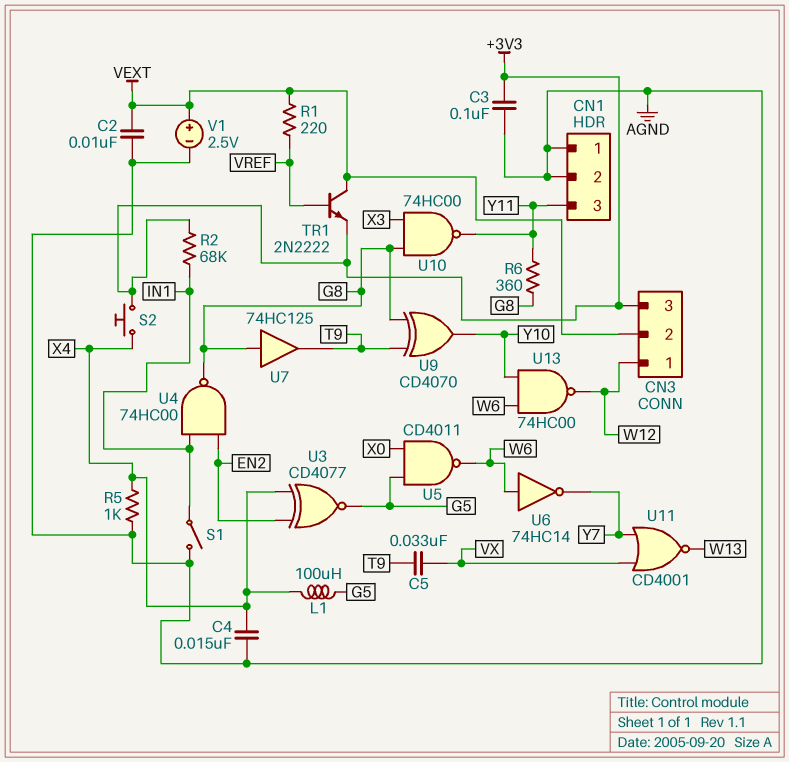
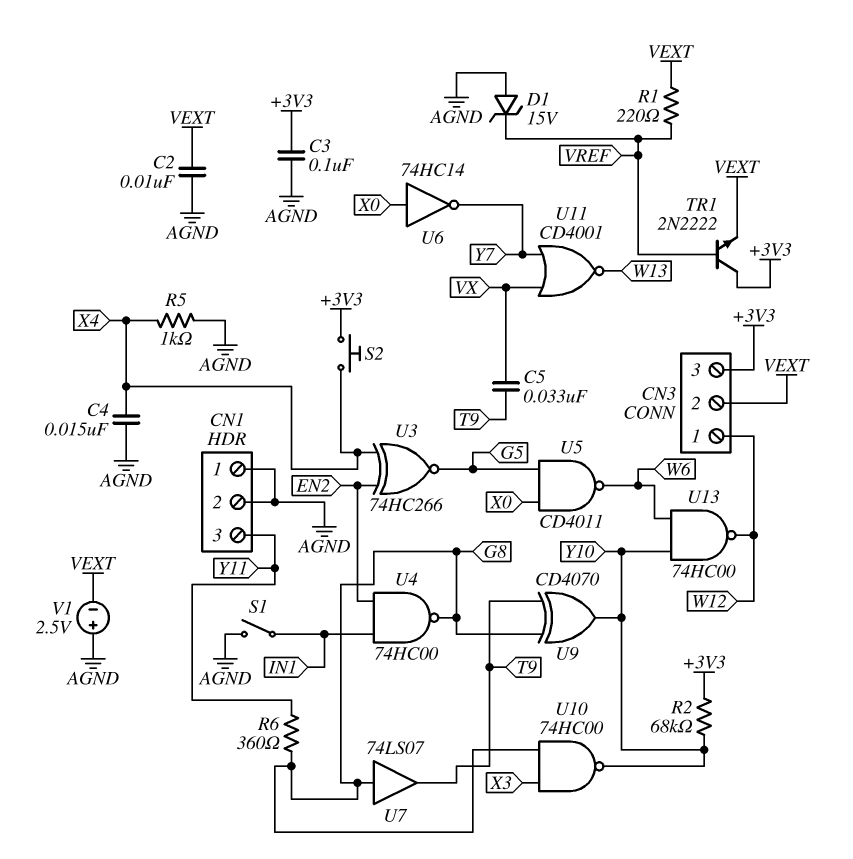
D1: none -> zener 15V (A AGND, K VREF)
L1: 100uH (G5, X4) -> none
R2: 68k (+3V3, IN1) -> 68k (+3V3, Y10)
TR1: NPN 2N2222 (B VREF, C VEXT, E +3V3) -> NPN 2N2222 (B VREF, C +3V3, E VEXT)
U3: XNOR CD4077 (in EN2, in X4, out G5) -> XNOR 74HC266 (in EN2, in X4, out G5)
U6: NOT 74HC14 (in W6, out Y7) -> NOT 74HC14 (in X0, out Y7)
U7: buffer 74HC125 (in G8, out T9) -> buffer 74LS07 (in G8, out T9)
U10: NAND 74HC00 (in G8, in X3, out Y11) -> NAND 74HC00 (in G8, in X3, out Y10)
V1: 2.5V (plus VEXT, minus AGND) -> 2.5V (plus AGND, minus VEXT)

